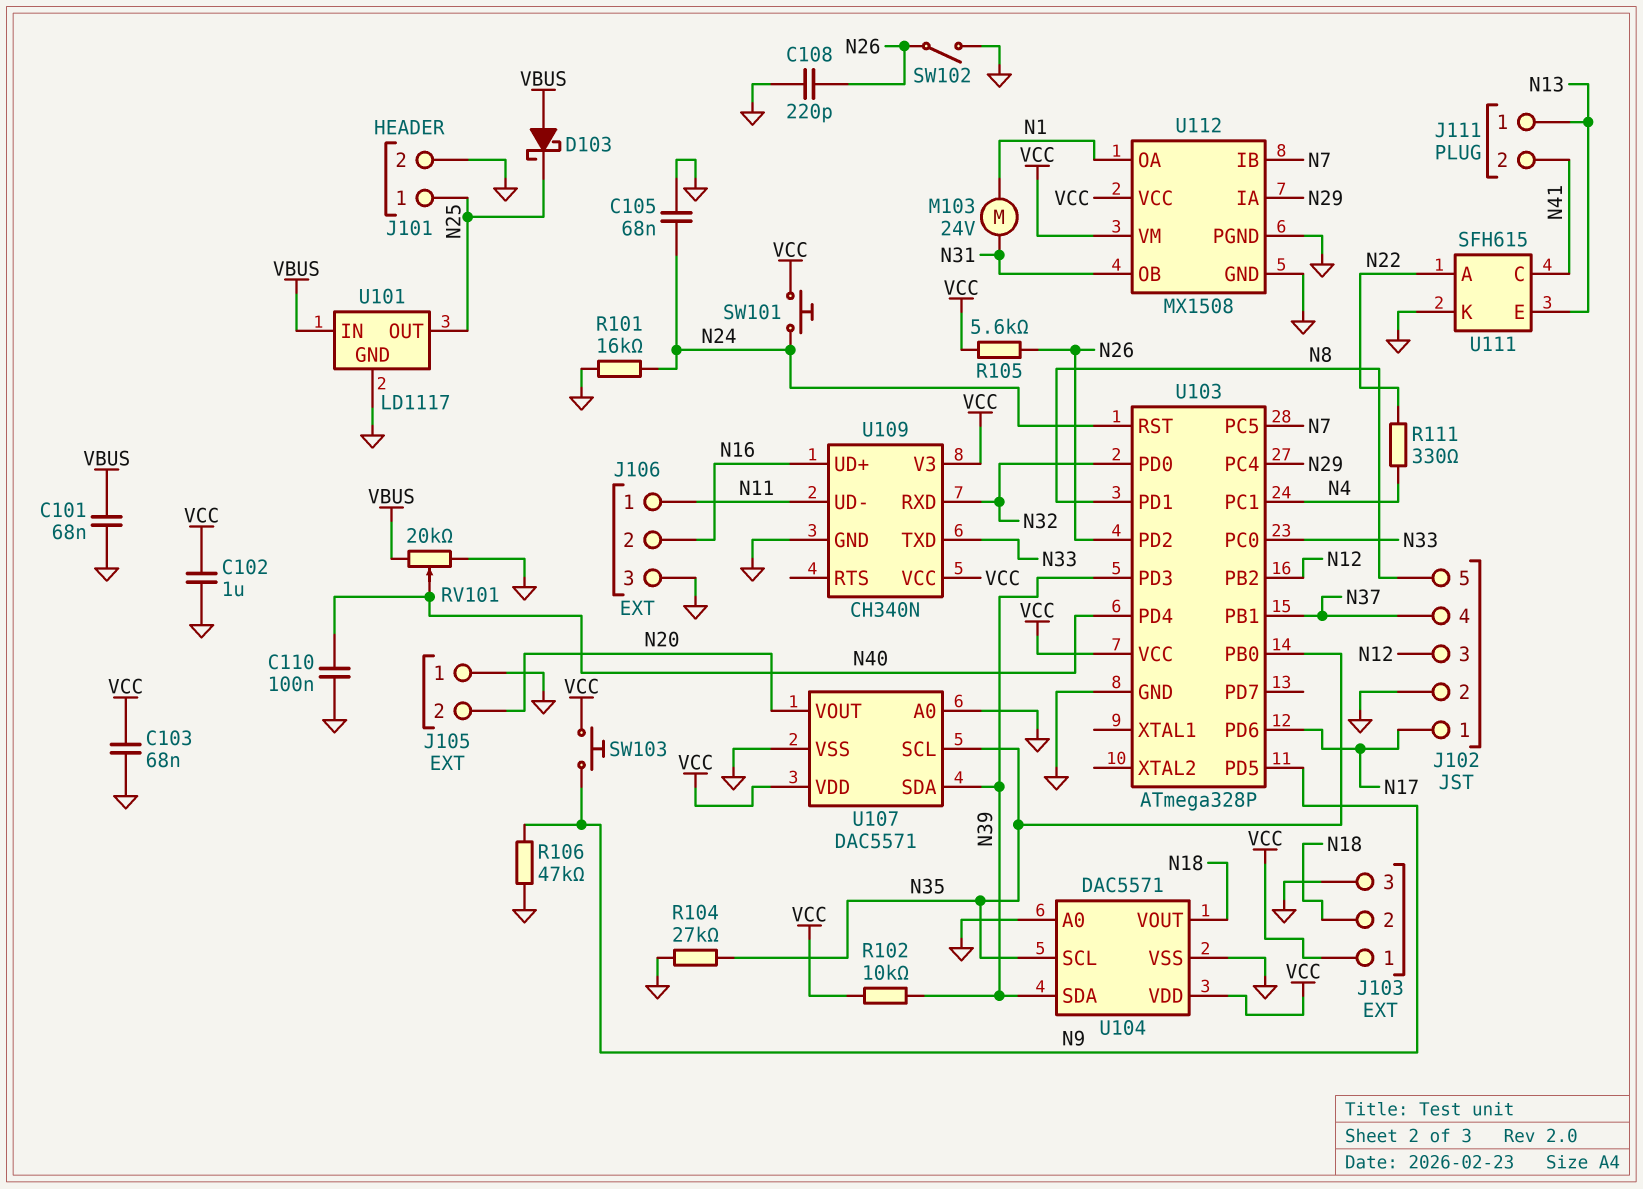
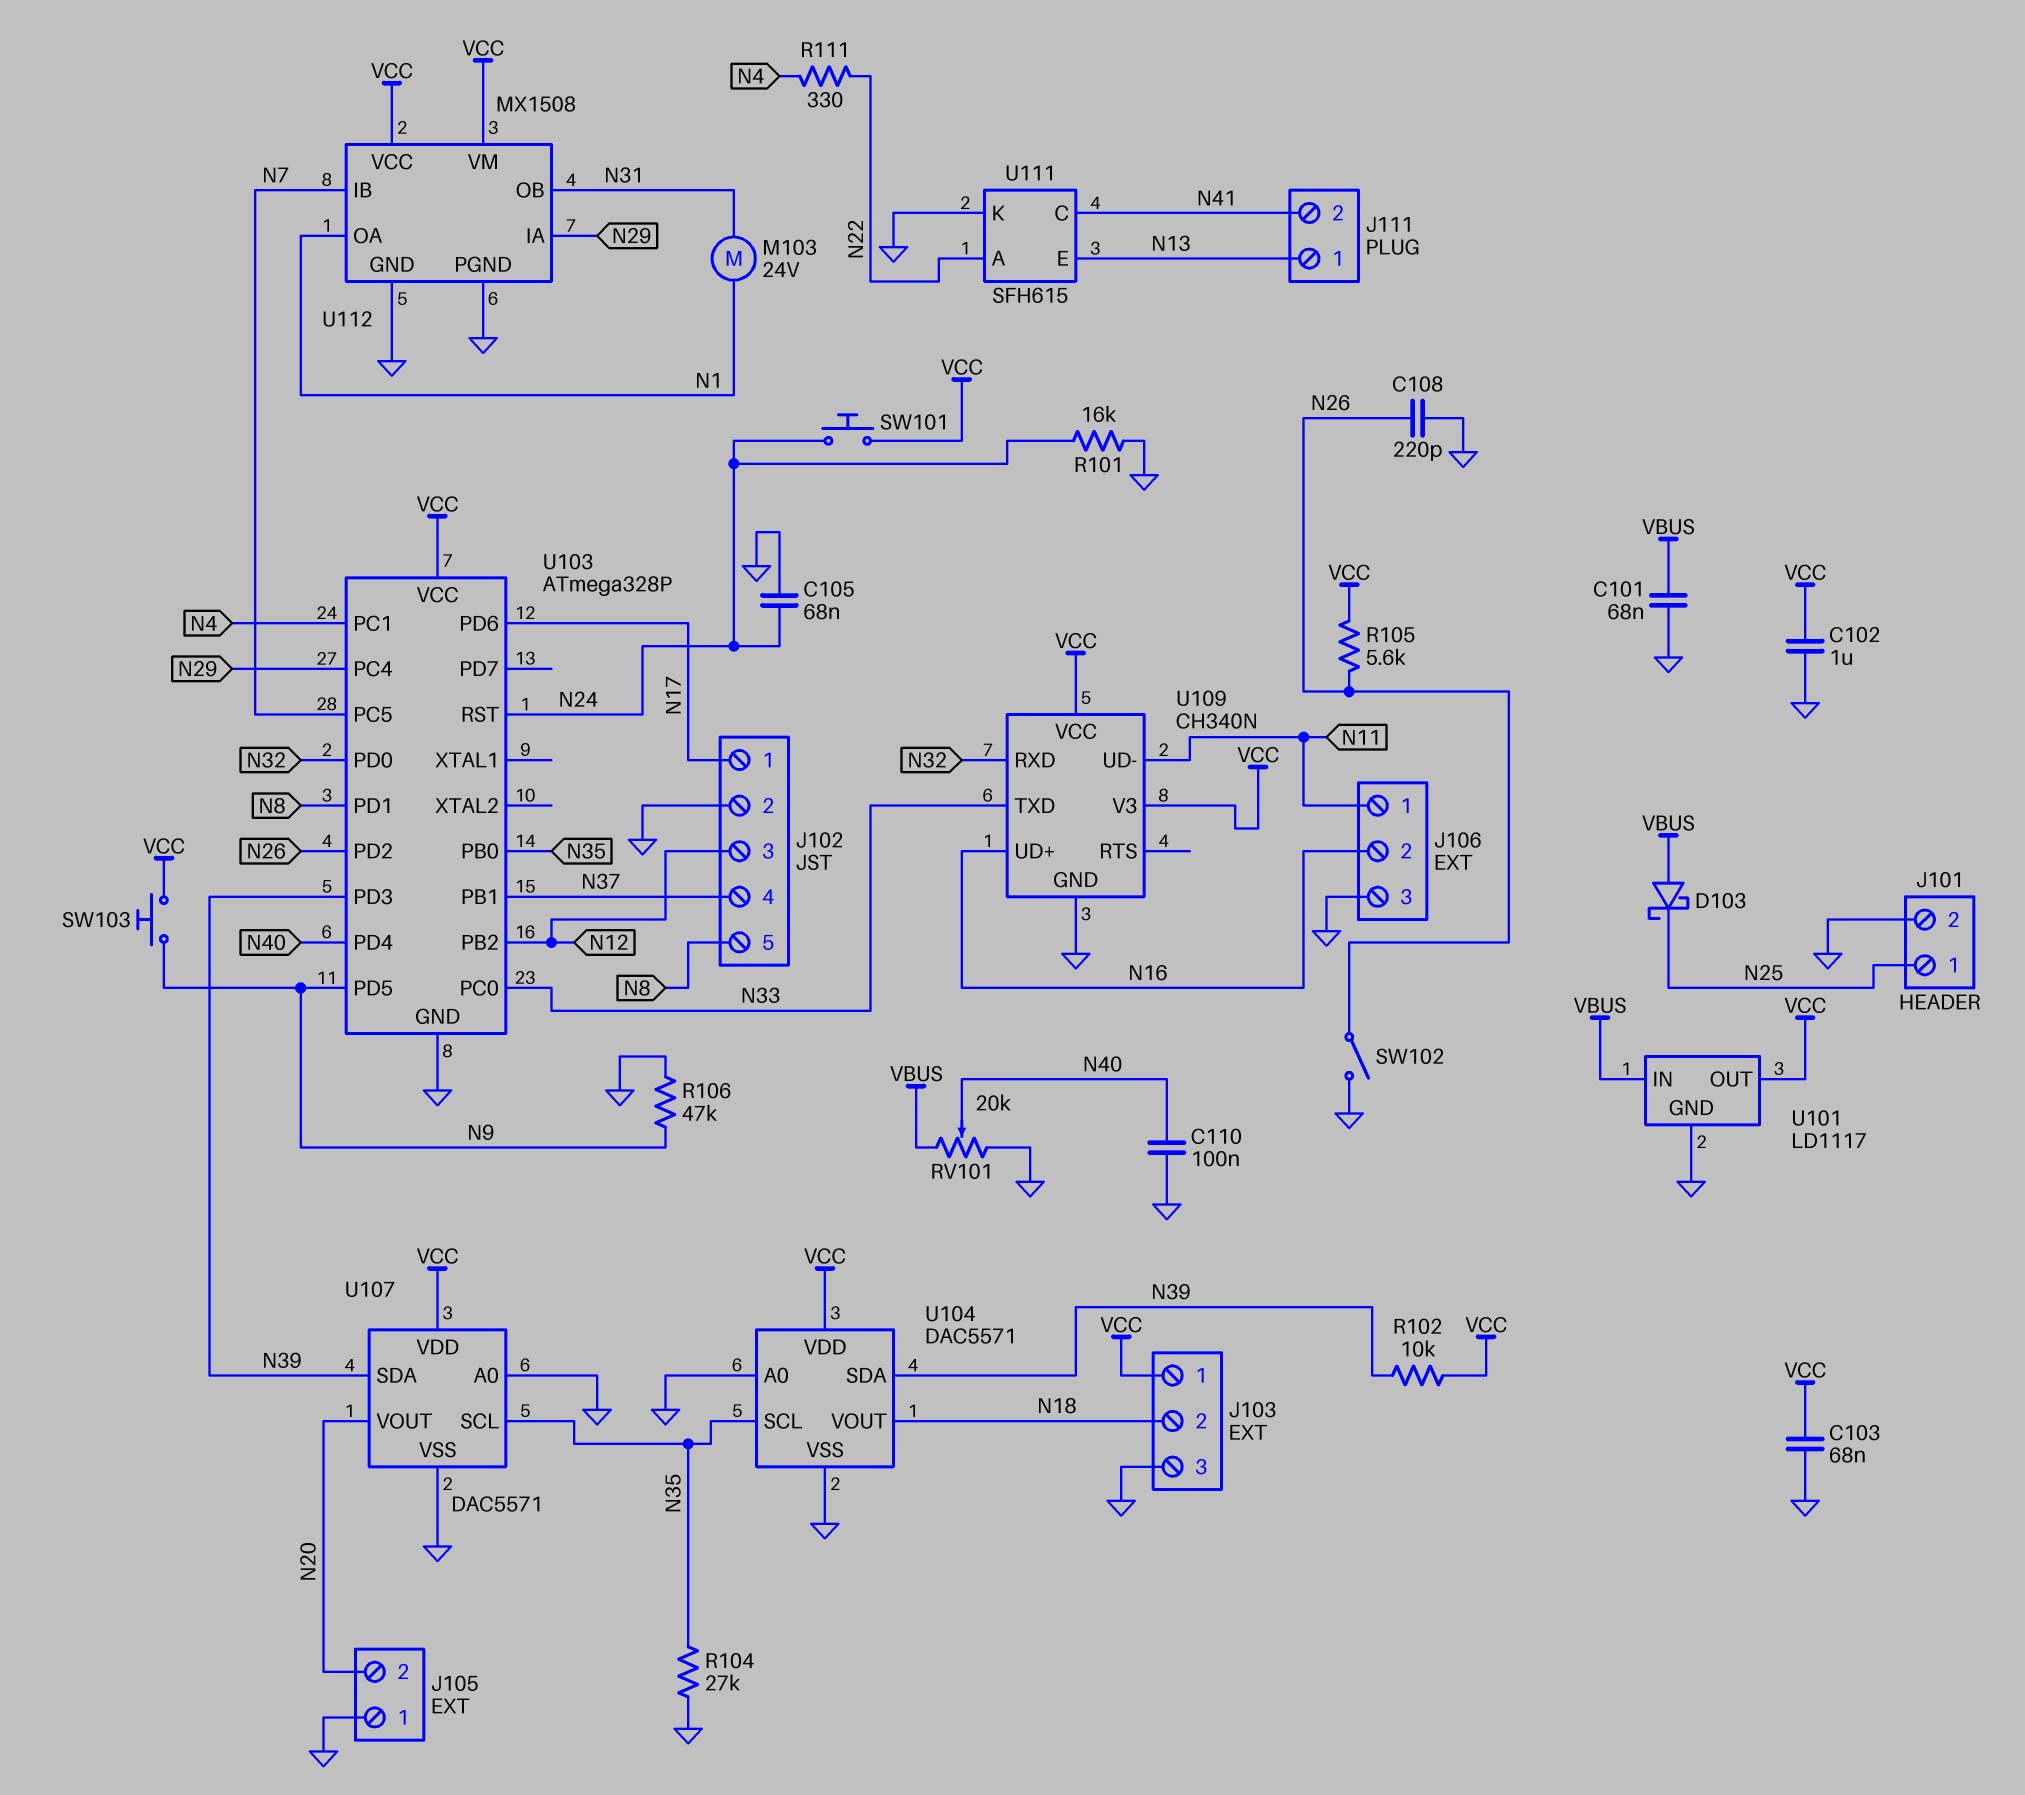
U101 pin OUT: N25 -> VCC

